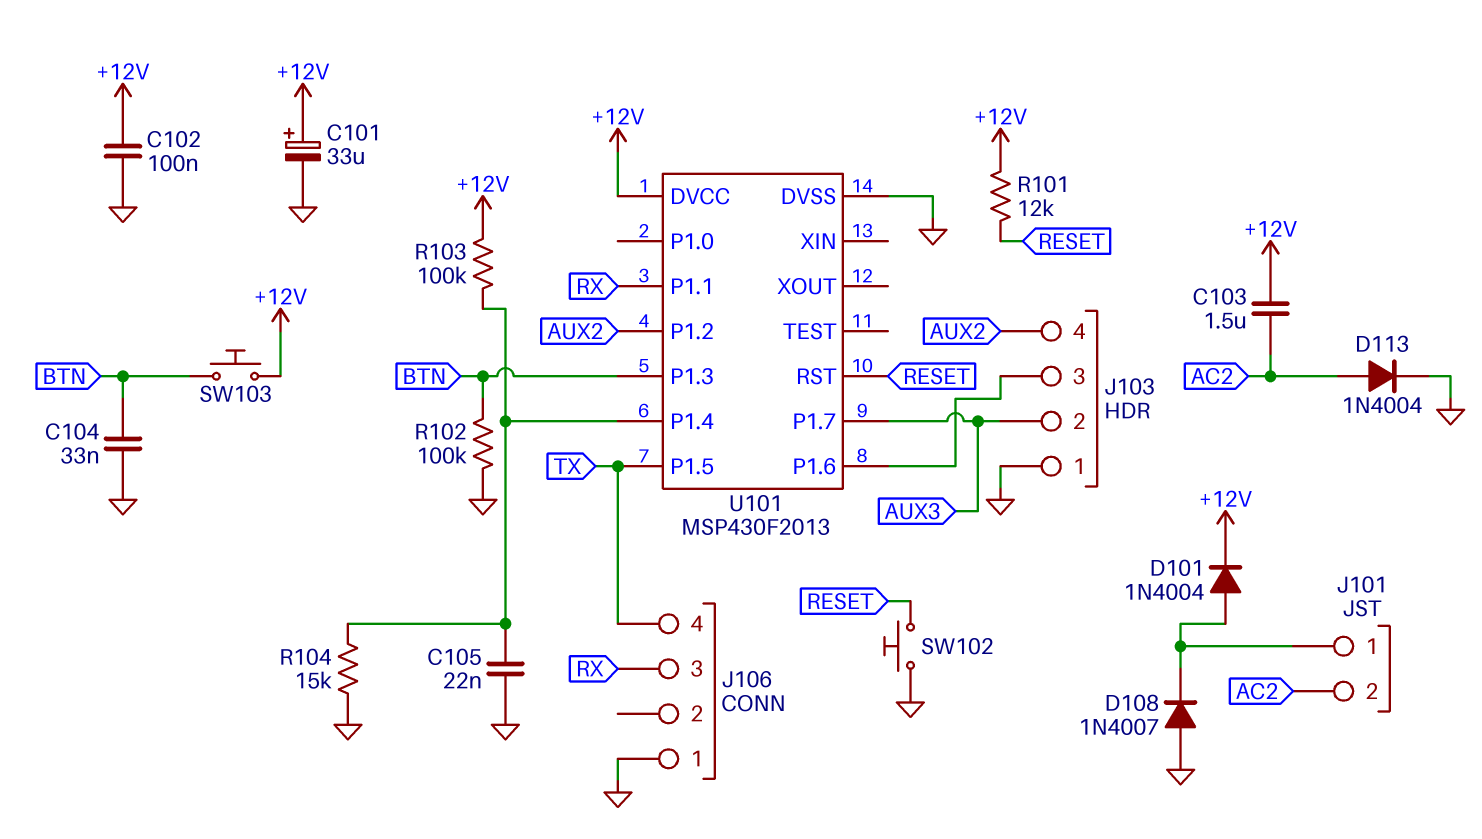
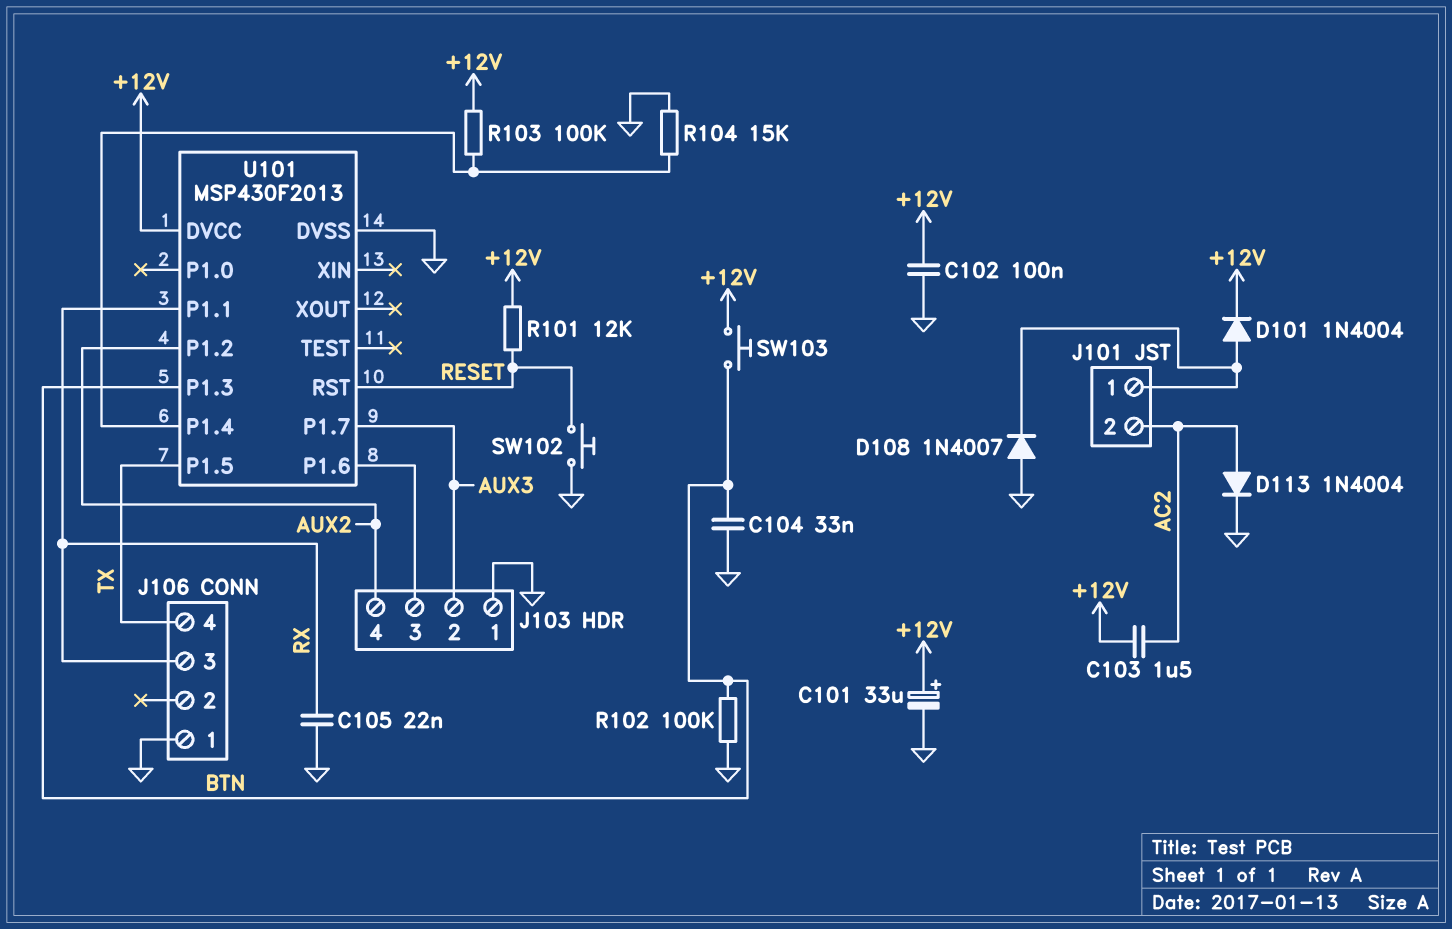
C105: 22nF (GND, U101/P1.4) -> 22nF (GND, RX)

